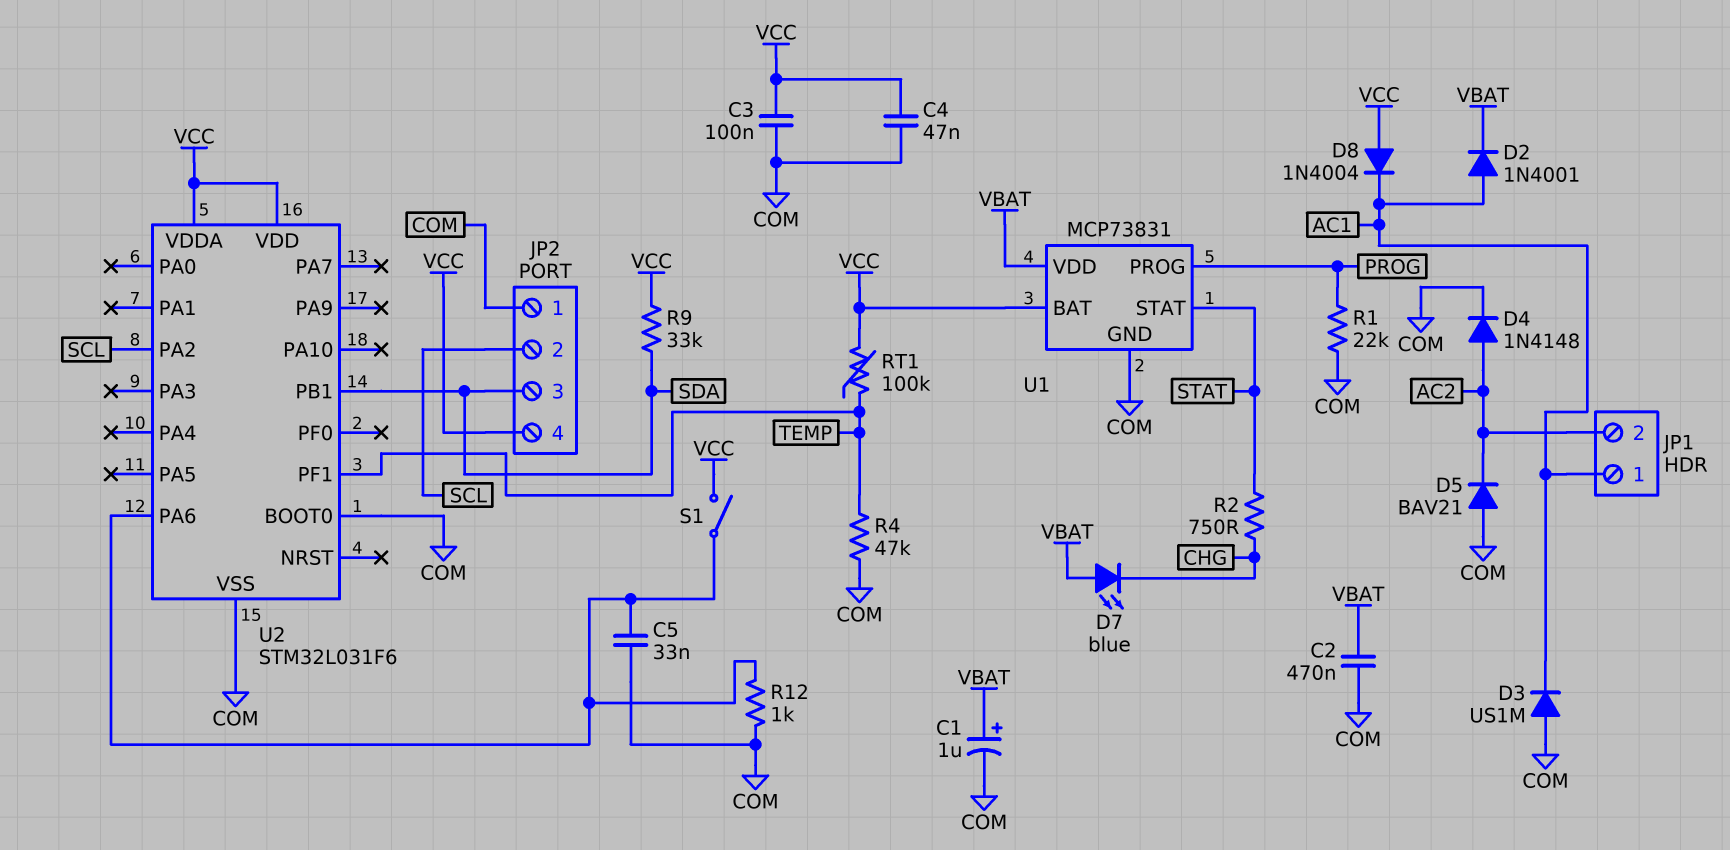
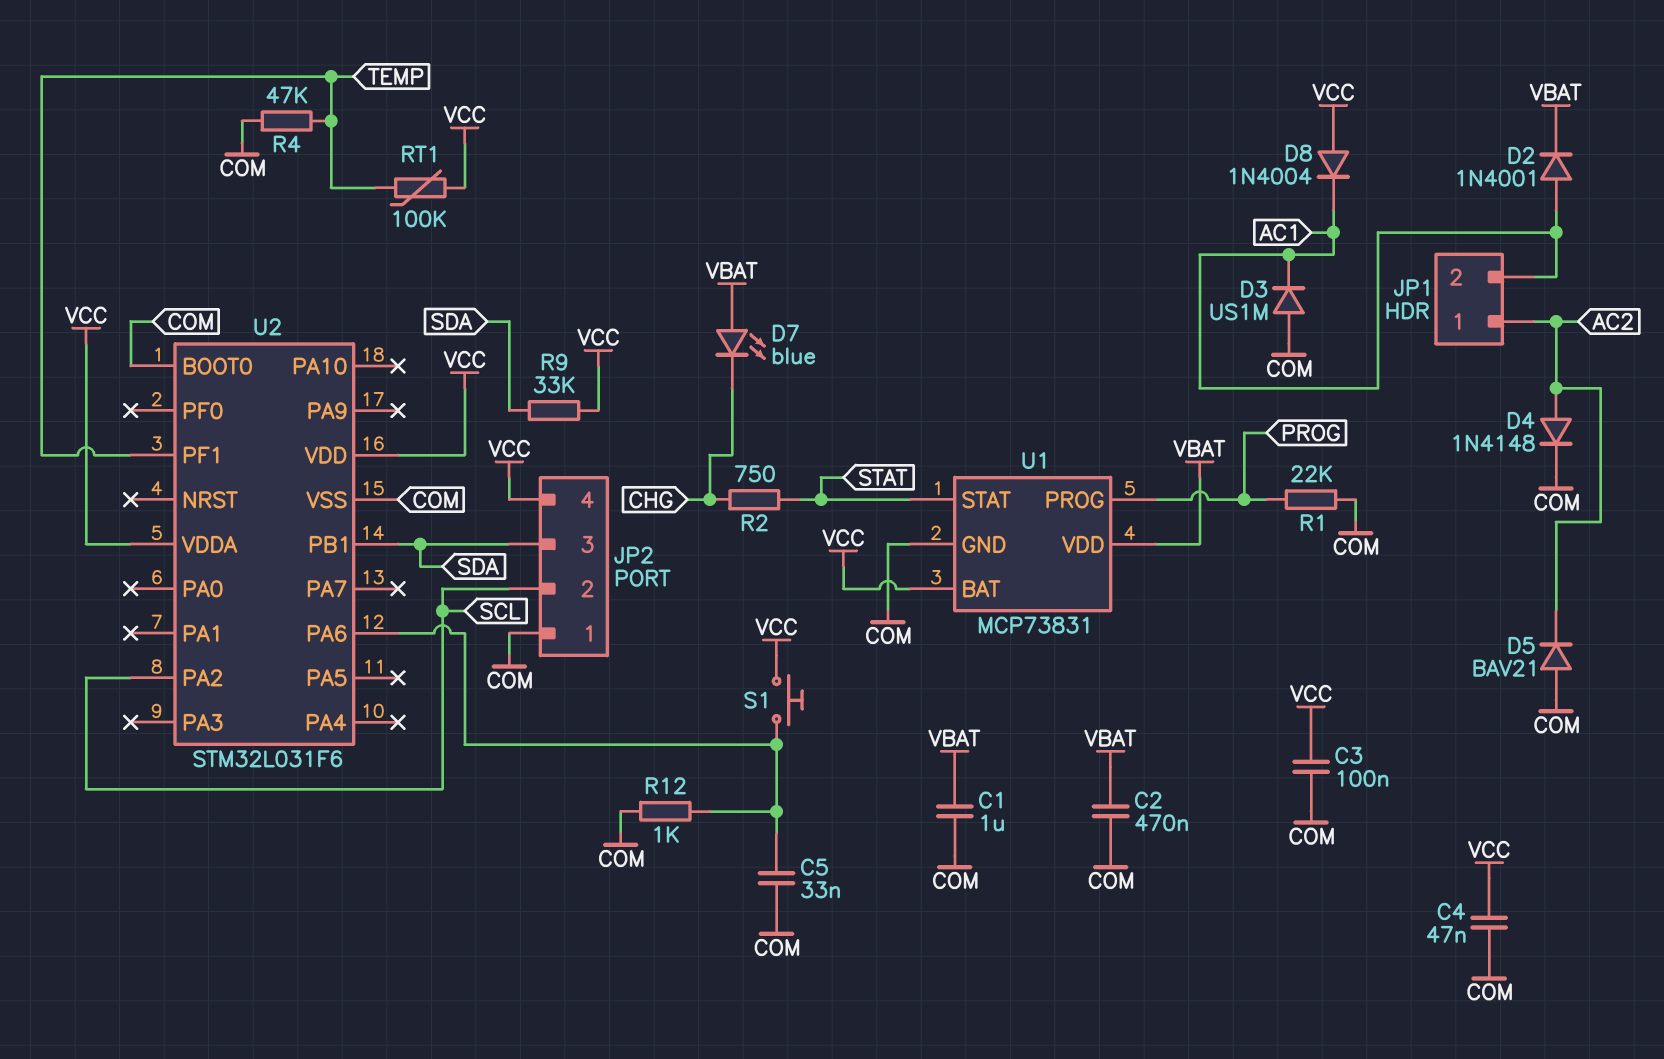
C1: 1uF (plus VBAT, minus COM) -> 1uF (COM, VBAT)
JP1 pin 1: AC1 -> AC2
JP1 pin 2: AC2 -> AC1
S1: switch (U2/PA6, VCC) -> button (U2/PA6, VCC)

